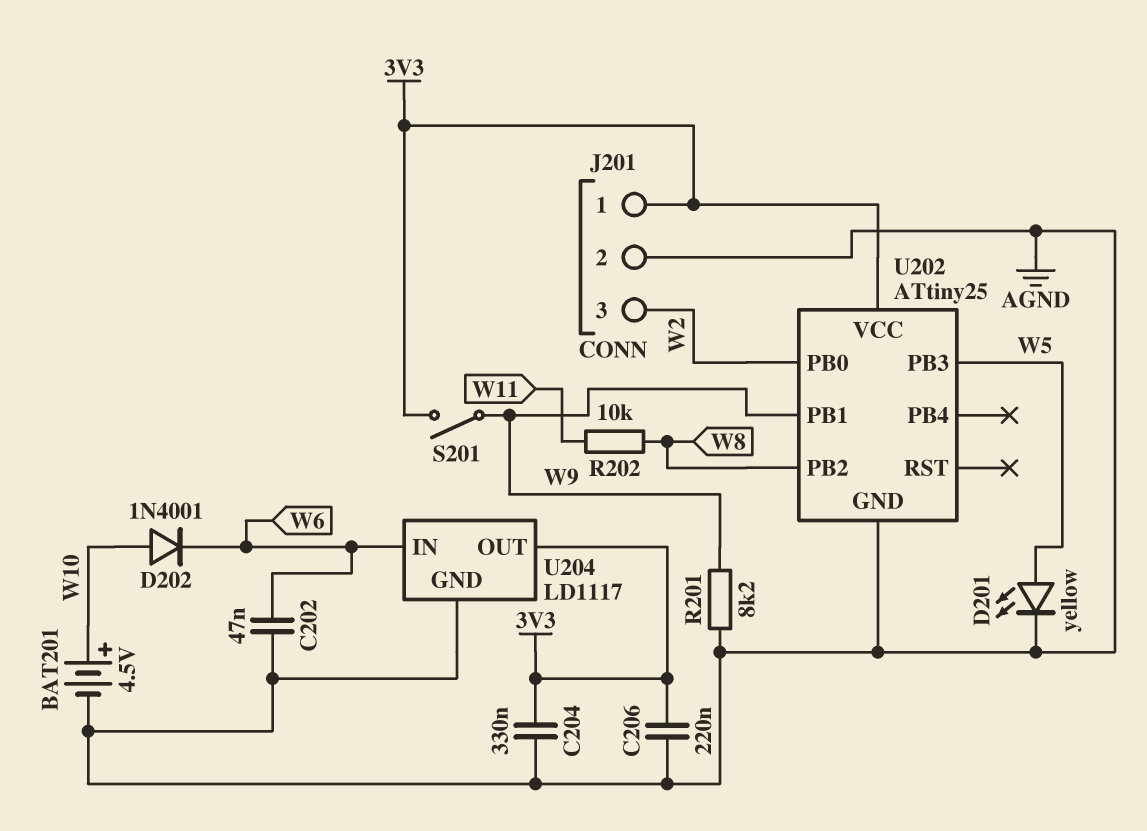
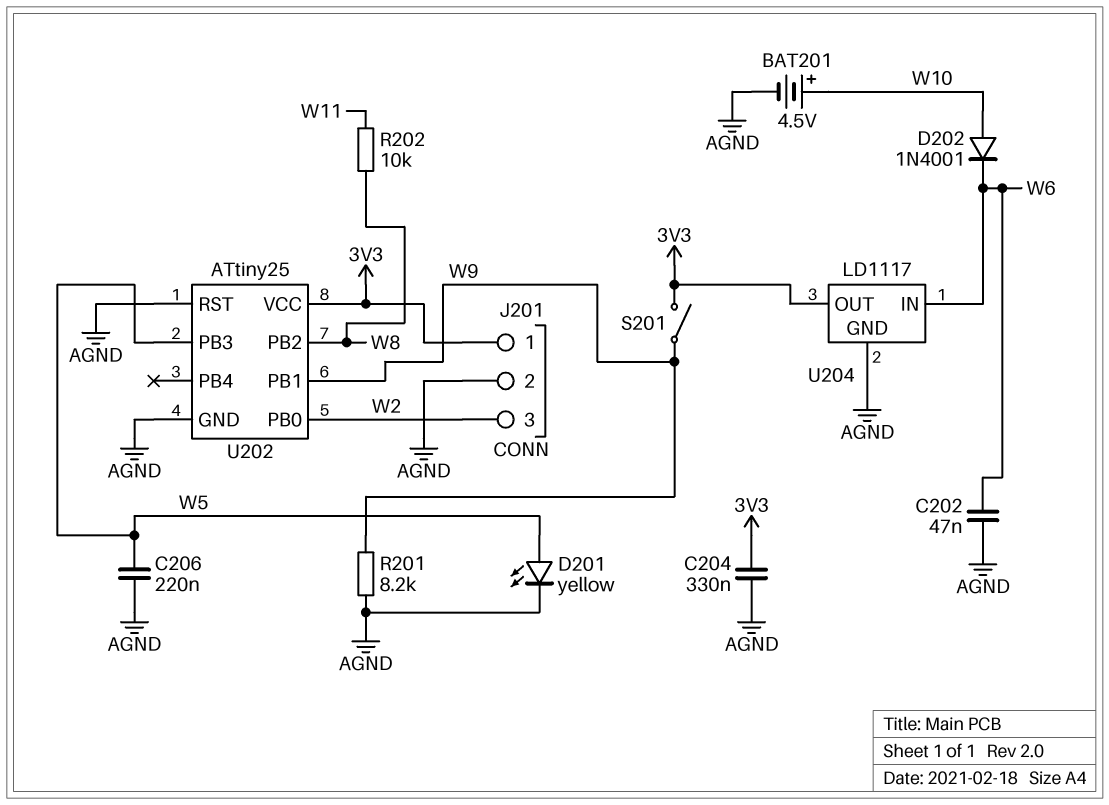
C206: 220nF (3V3, AGND) -> 220nF (AGND, W5)
U202 pin RST: none -> AGND

